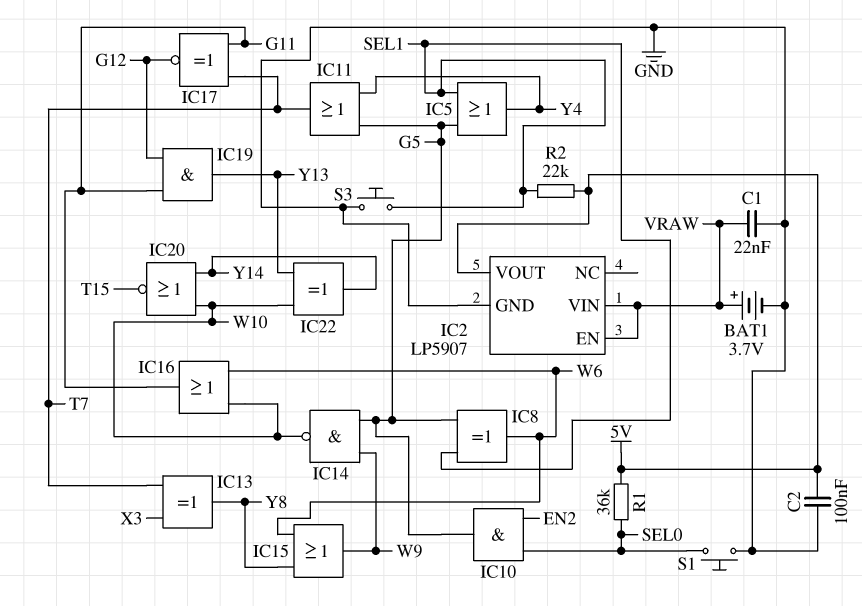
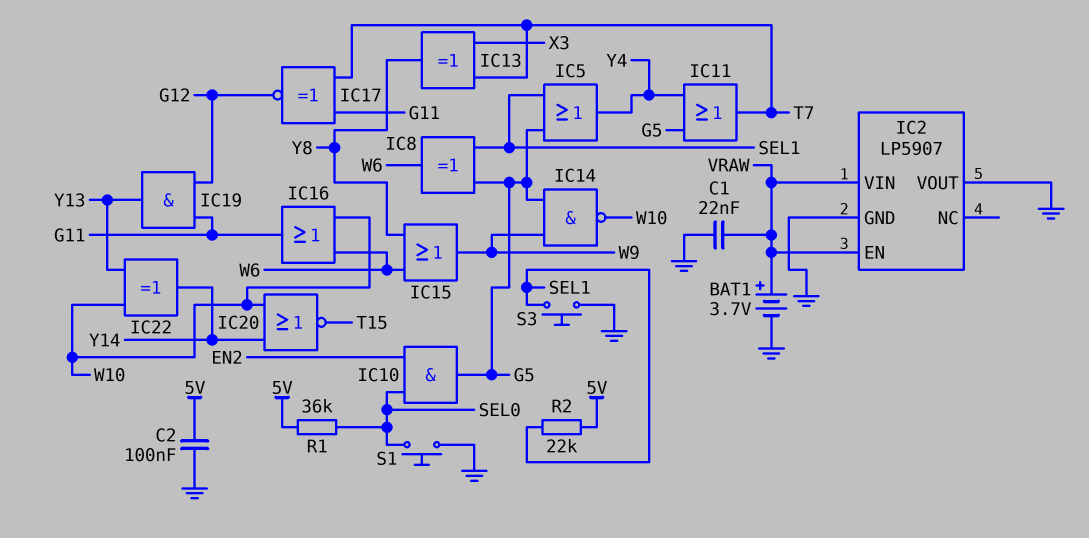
IC2 pin VOUT: 5V -> GND

